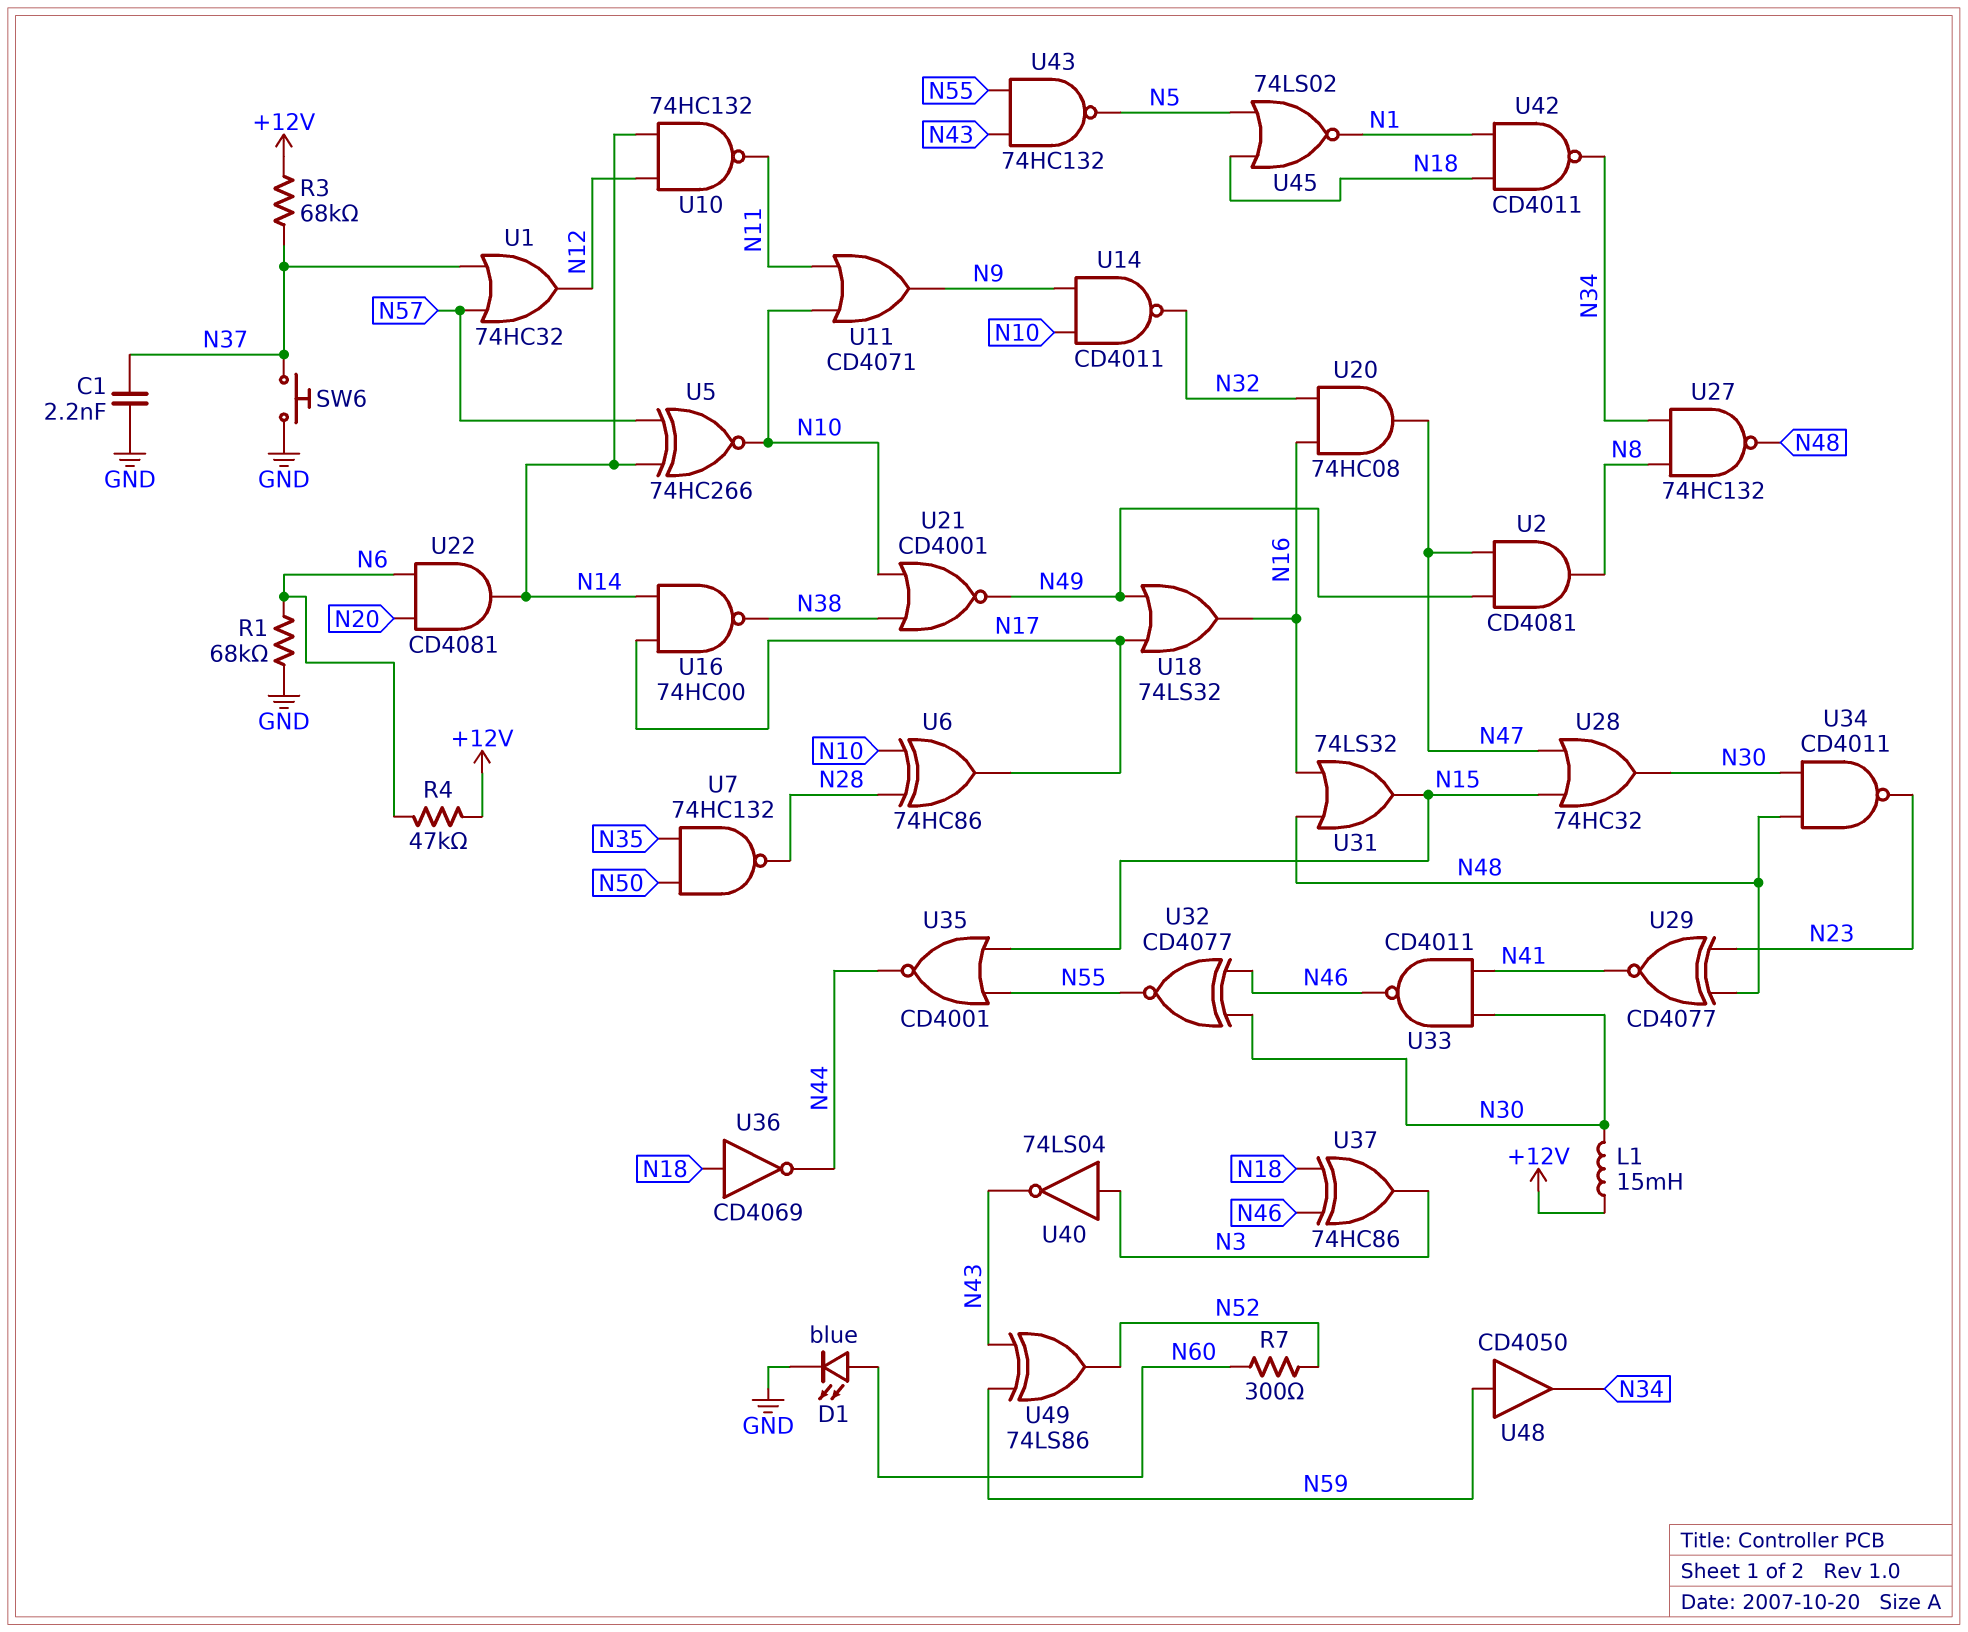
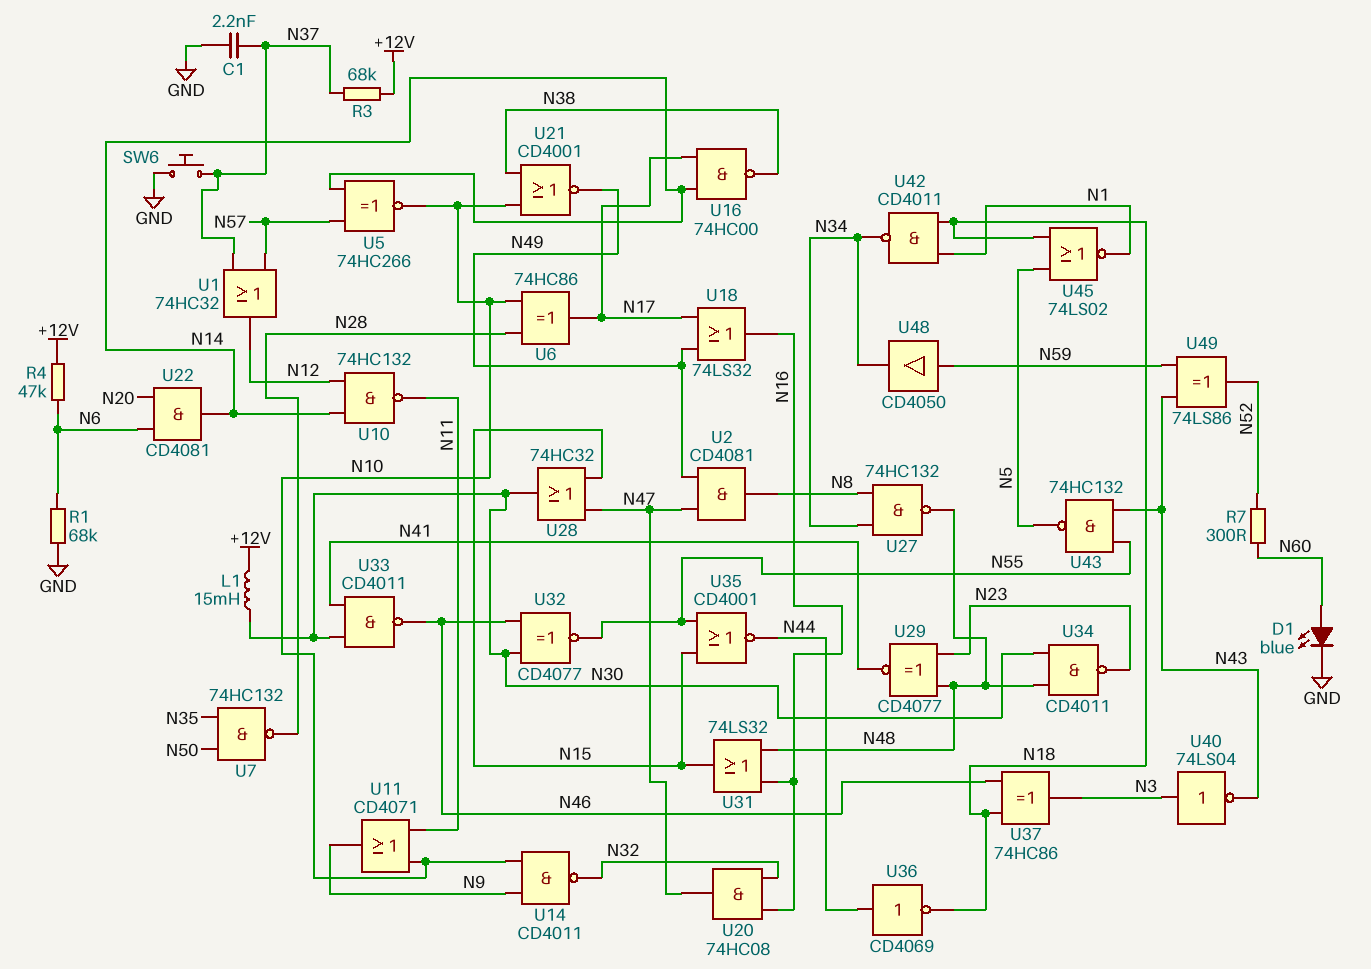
U36: NOT CD4069 (in N18, out N44) -> NOT CD4069 (in N44, out N18)

